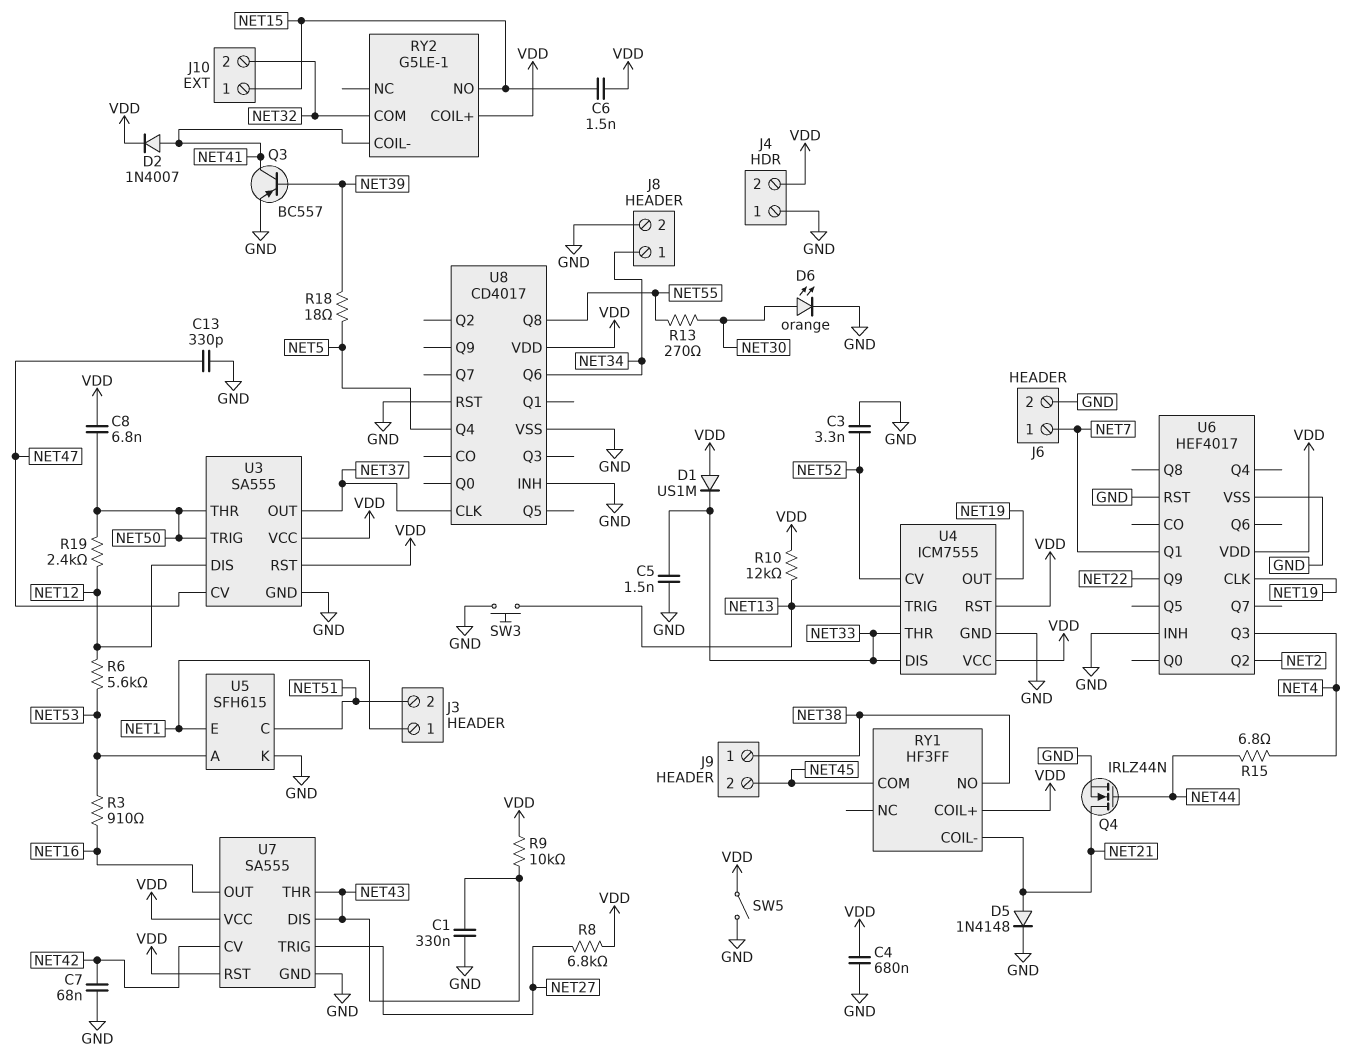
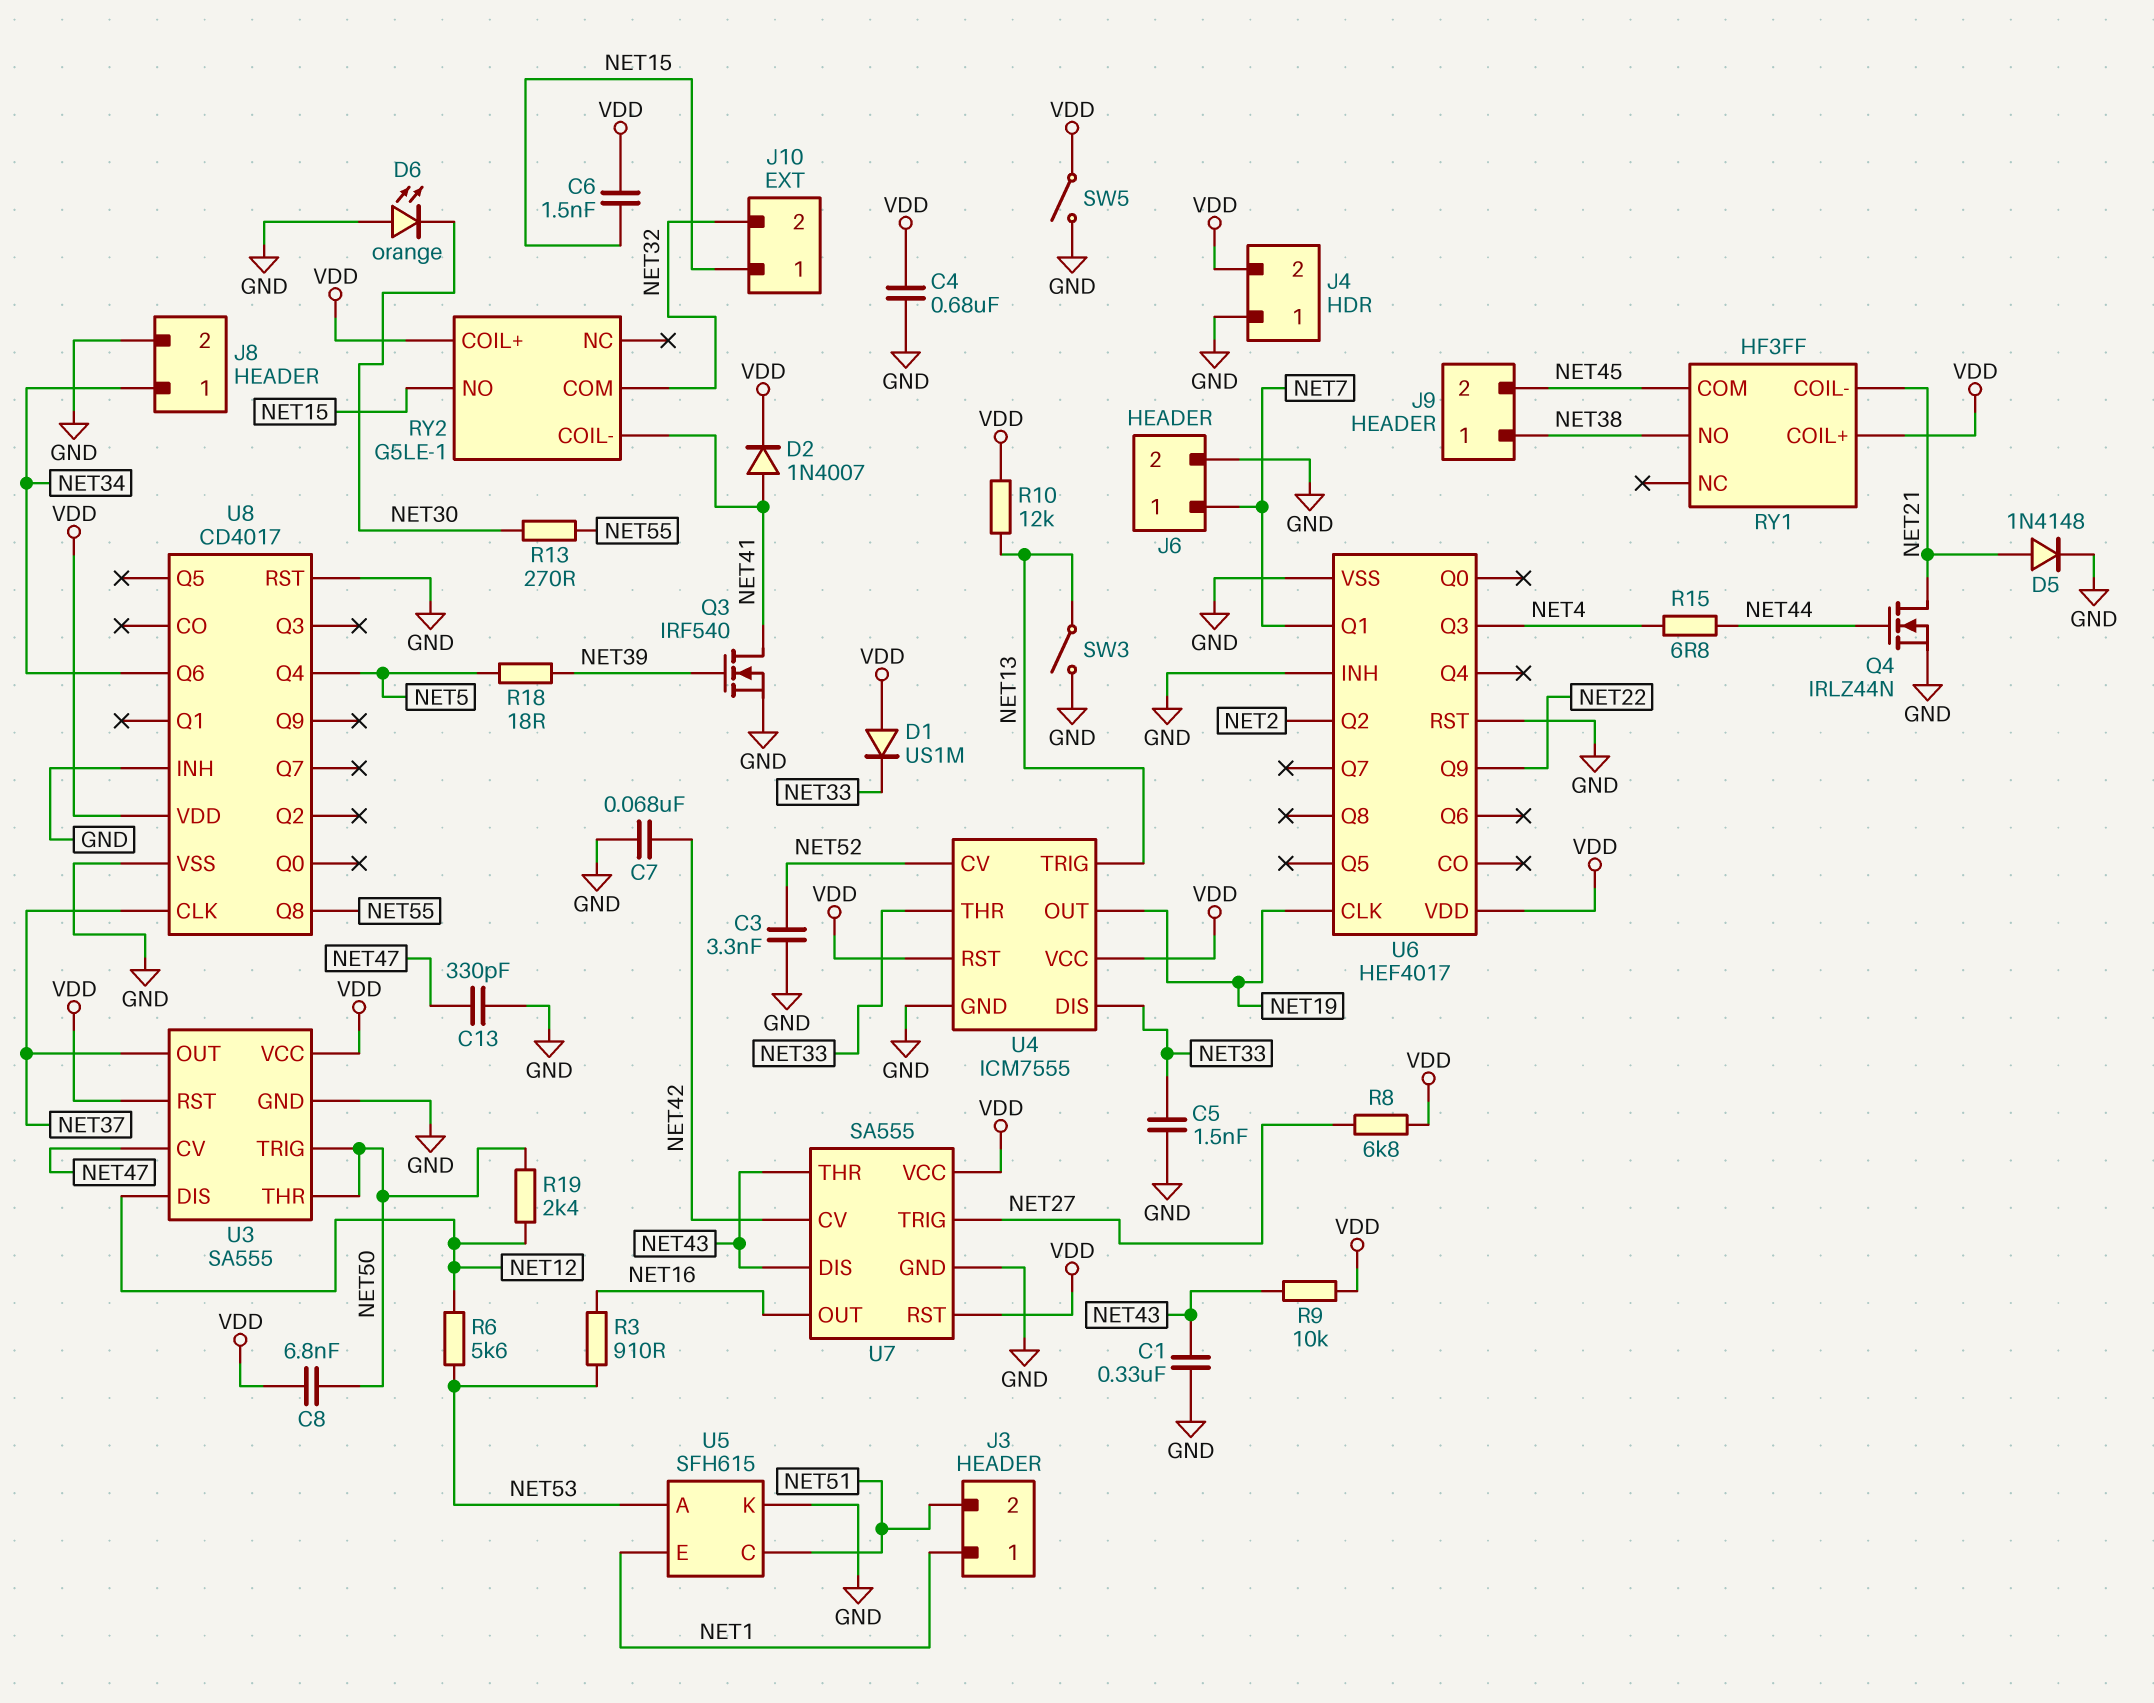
D6: LED orange (A NET30, K GND) -> LED orange (A GND, K NET30)
Q3: PNP BC557 (B NET39, C NET41, E GND) -> NMOS IRF540 (G NET39, D NET41, S GND)
SW3: button (GND, NET13) -> switch (GND, NET13)

